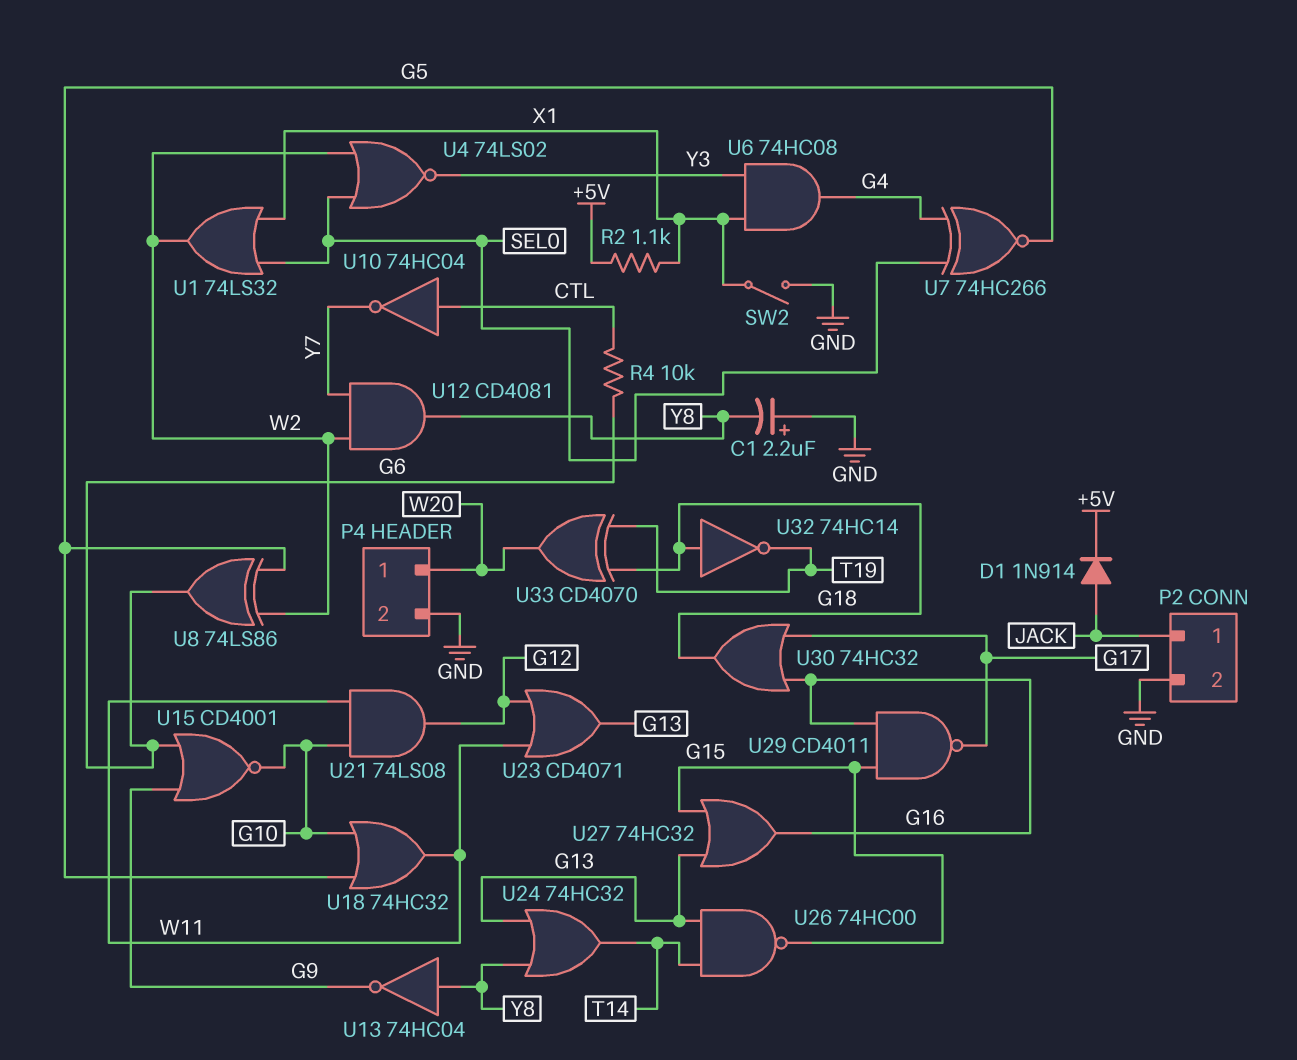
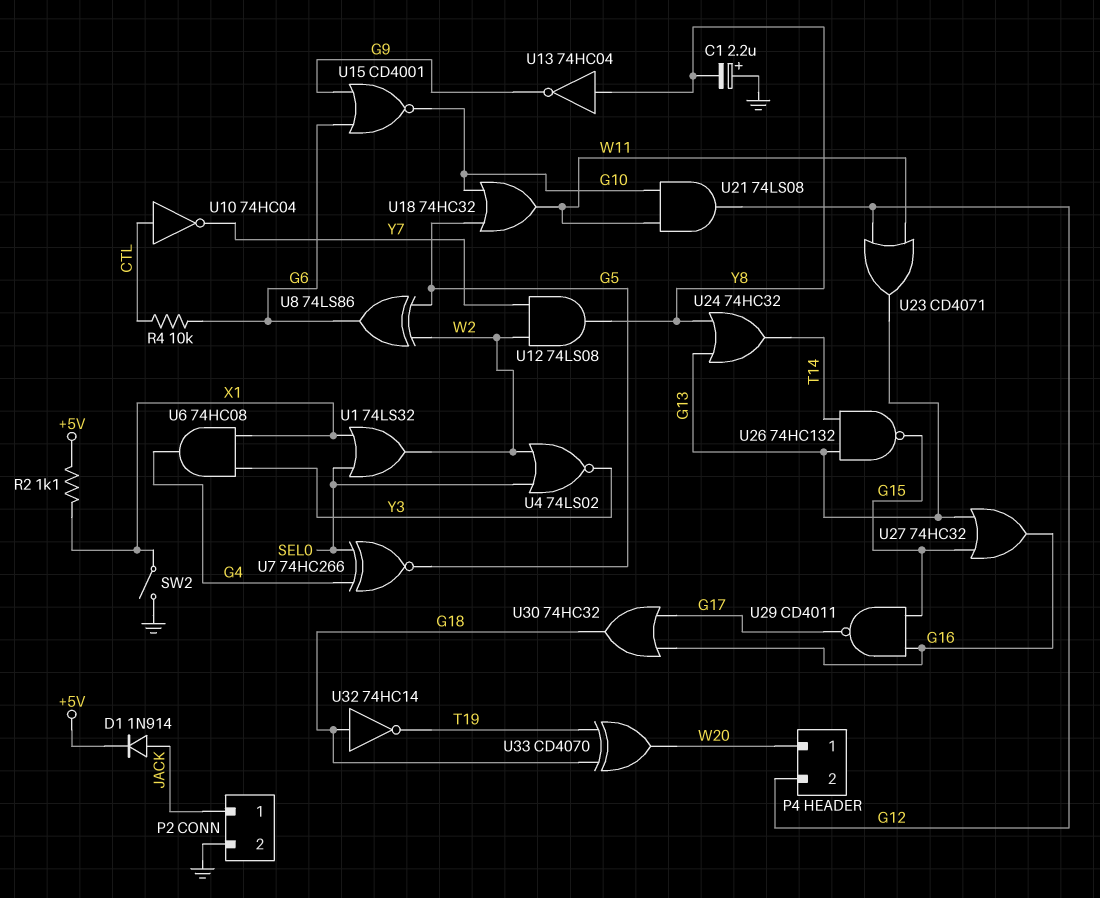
P4 pin 2: GND -> G12
U12: AND CD4081 (in W2, in Y7, out Y8) -> AND 74LS08 (in W2, in Y7, out Y8)
U26: NAND 74HC00 (in G13, in T14, out G15) -> NAND 74HC132 (in G13, in T14, out G15)

